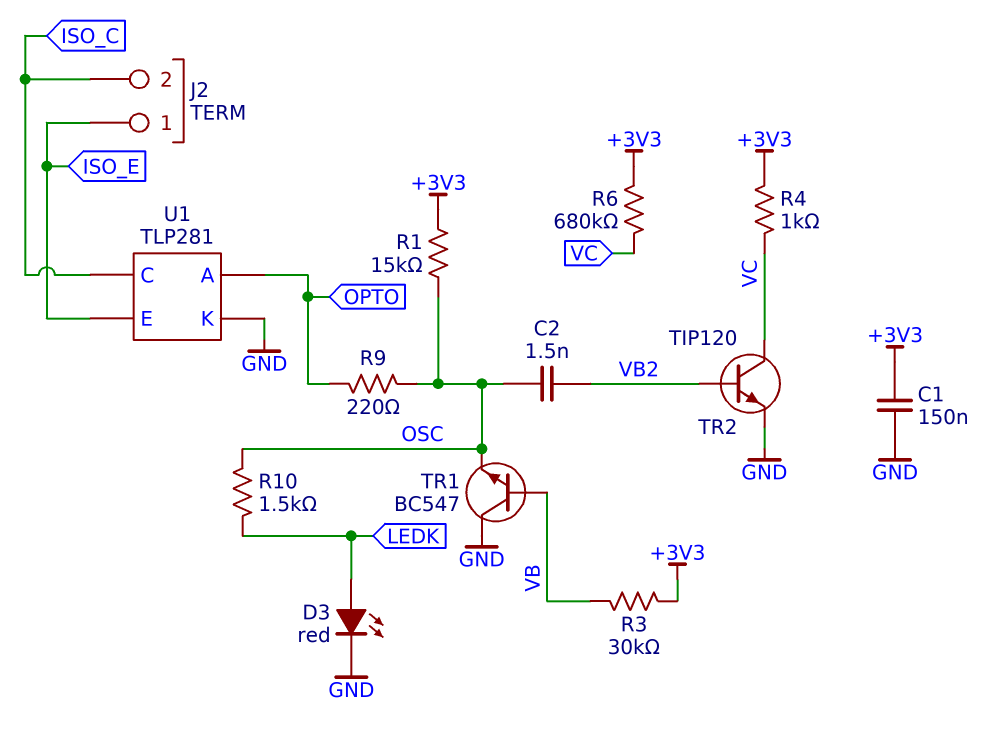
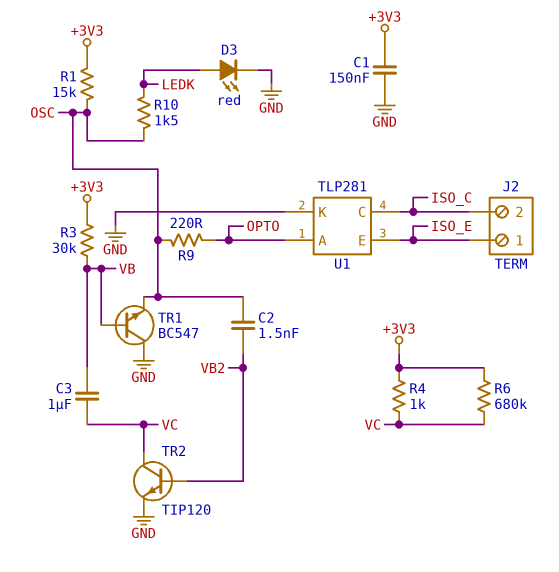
C3: none -> 1uF (VB, VC)

